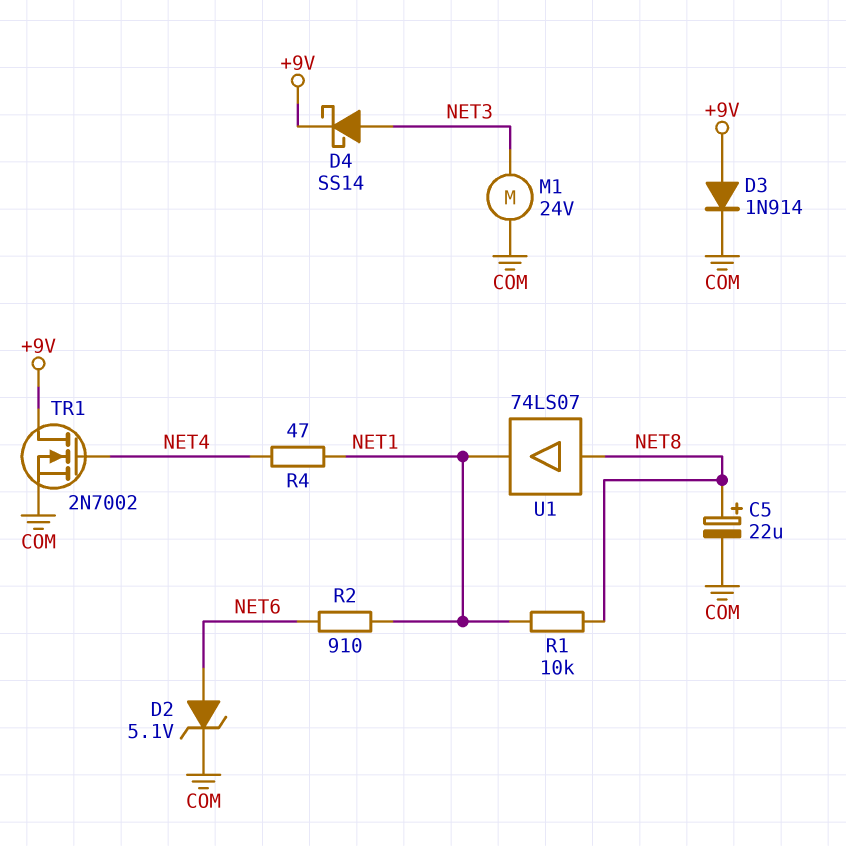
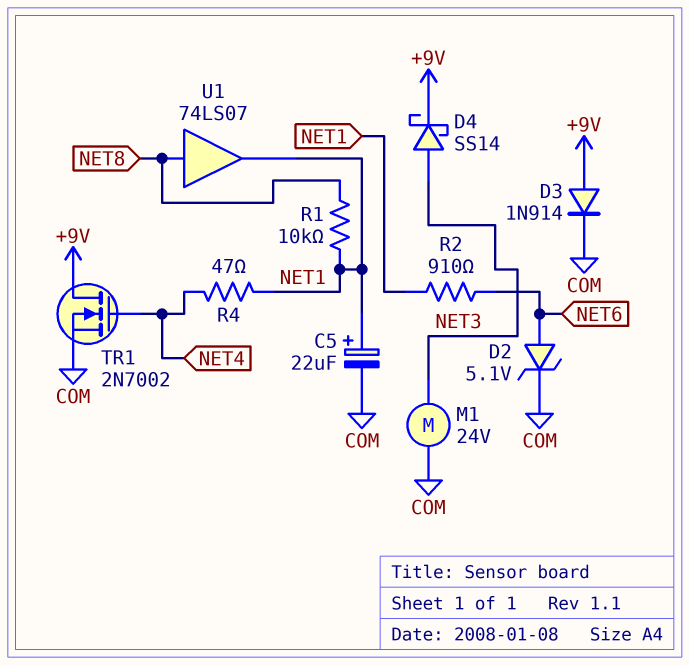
C5: 22uF (plus NET8, minus COM) -> 22uF (plus NET1, minus COM)

